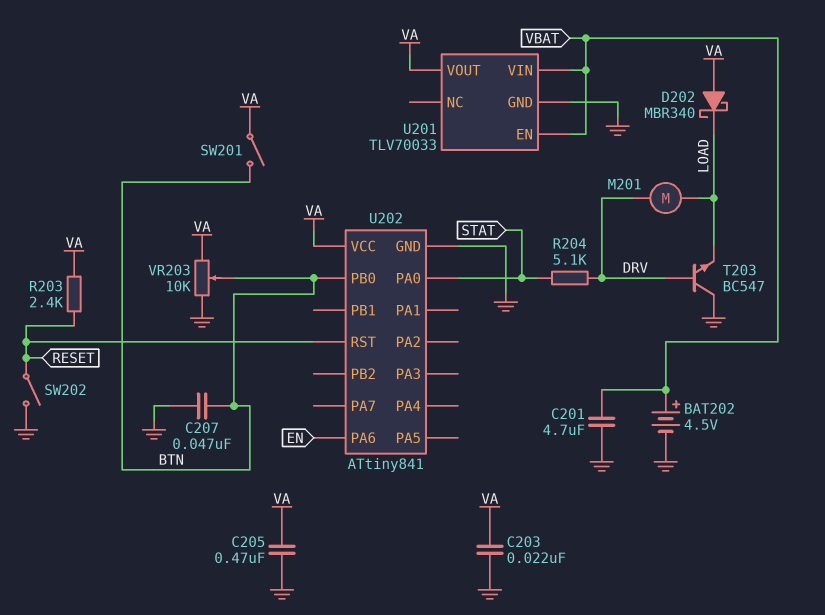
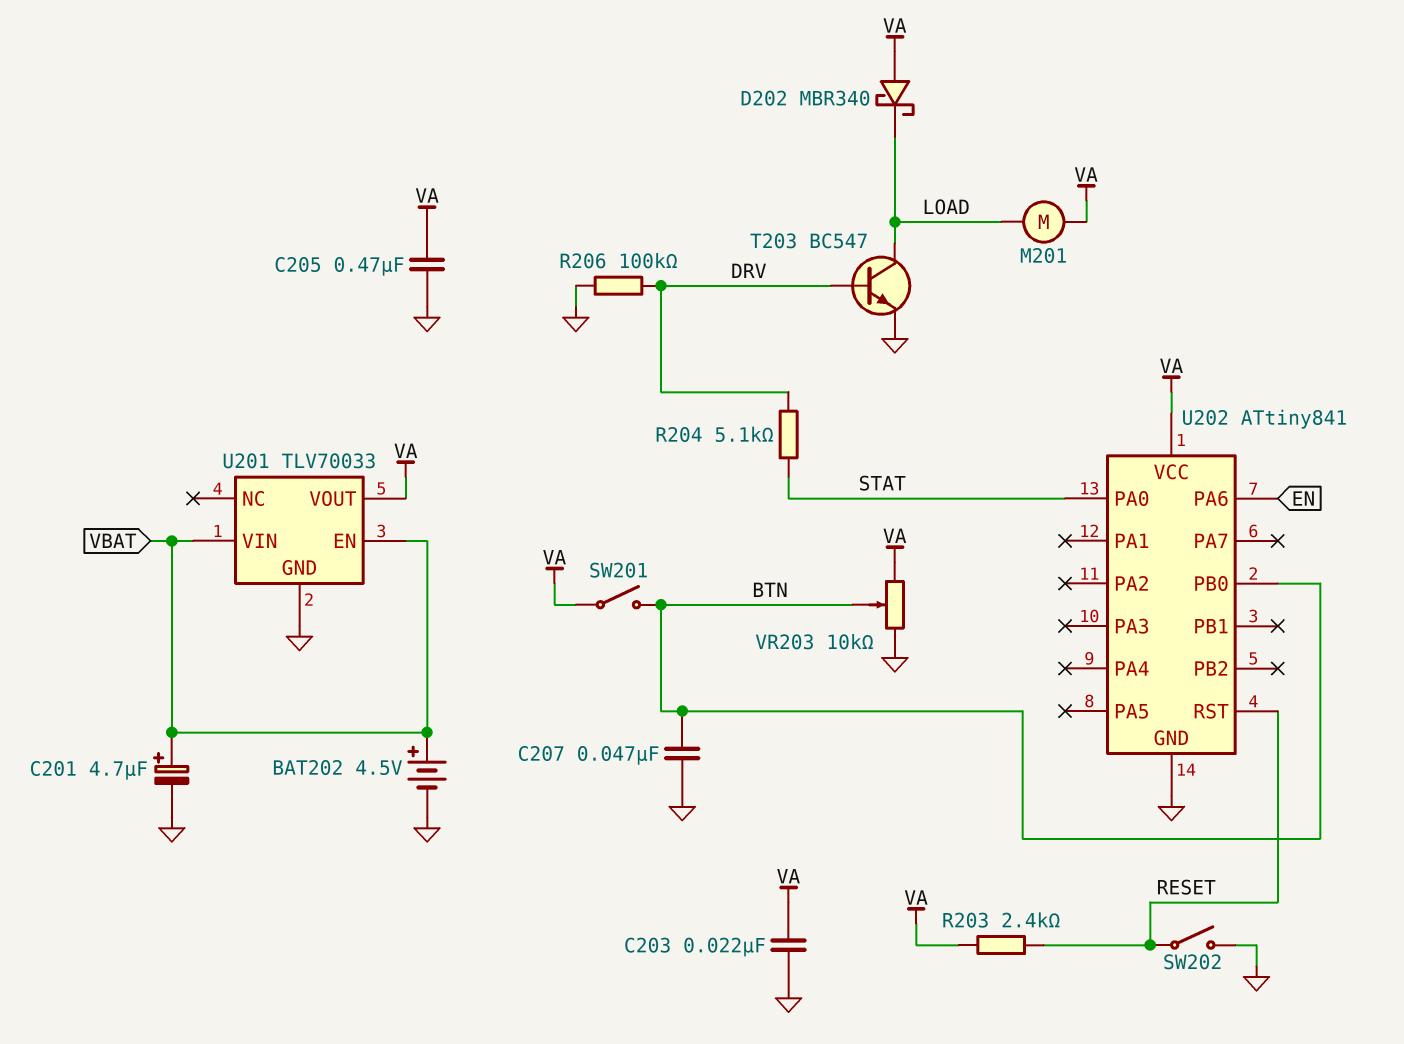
C201: 4.7uF (GND, VBAT) -> 4.7uF (plus VBAT, minus GND)
M201: motor (DRV, LOAD) -> motor (LOAD, VA)
R206: none -> 100k (DRV, GND)
T203: NPN BC547 (B DRV, C GND, E LOAD) -> NPN BC547 (B DRV, C LOAD, E GND)

